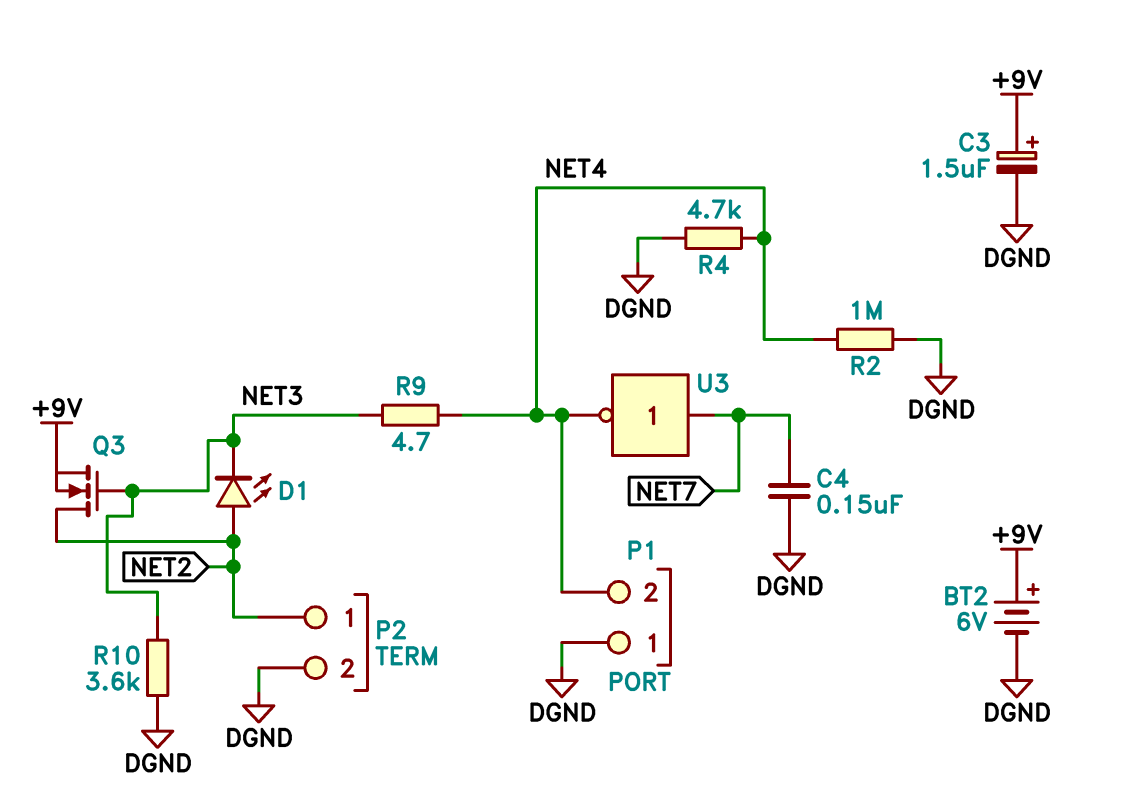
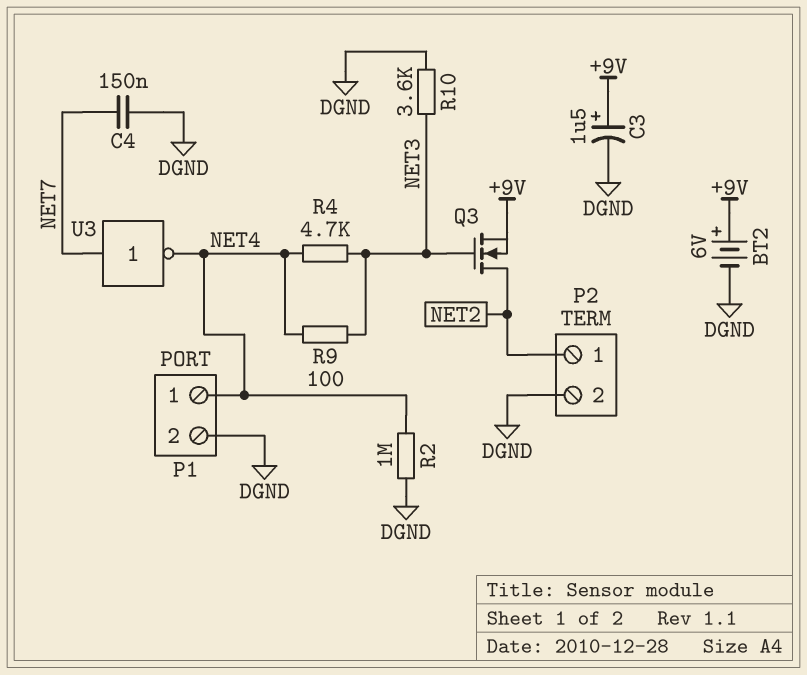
D1: LED (A NET2, K NET3) -> none
P1 pin 1: DGND -> NET4
P1 pin 2: NET4 -> DGND
R4: 4.7k (DGND, NET4) -> 4.7k (NET3, NET4)
R9: 4.7 (NET3, NET4) -> 100 (NET3, NET4)

